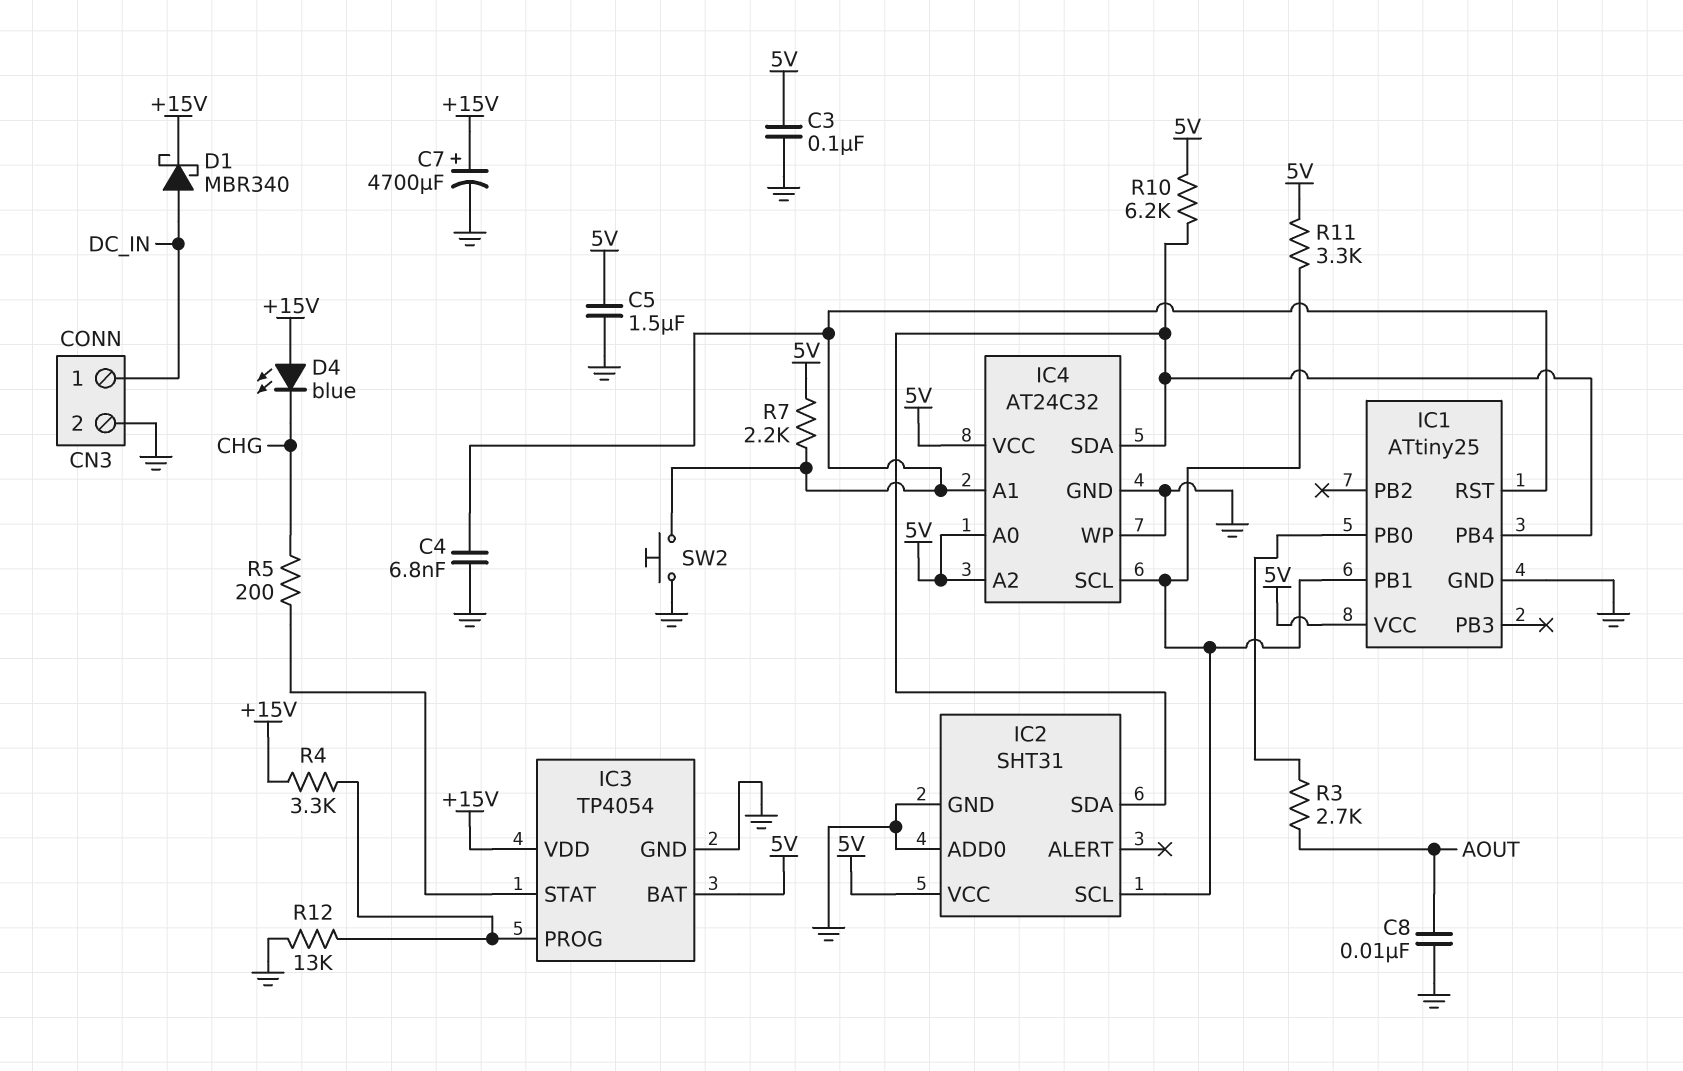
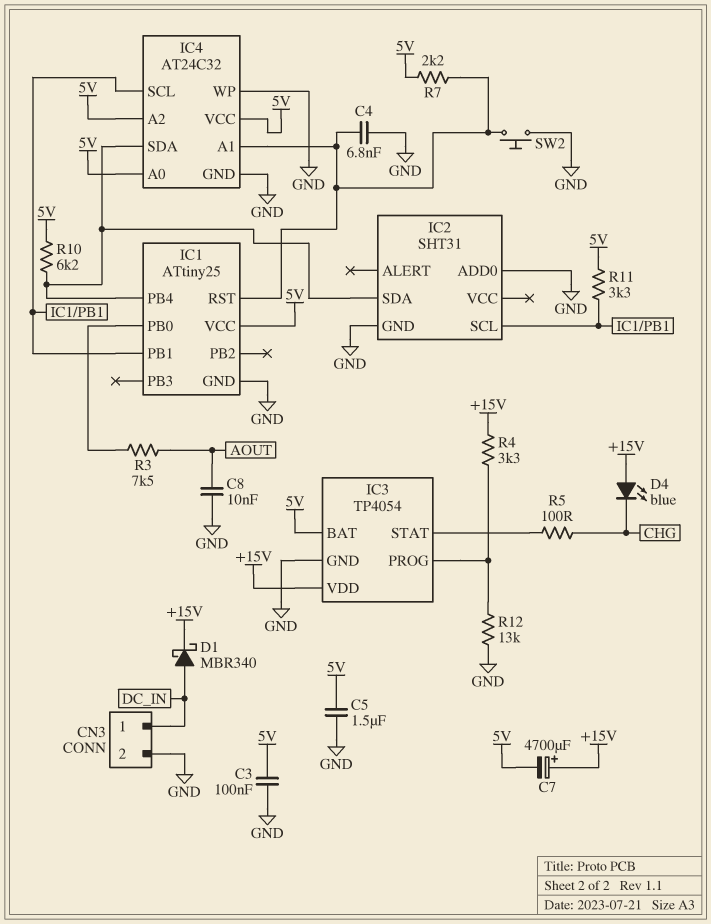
C7: 4700uF (plus +15V, minus GND) -> 4700uF (plus +15V, minus 5V)
IC2 pin VCC: 5V -> none
R3: 2.7k (AOUT, IC1/PB0) -> 7.5k (AOUT, IC1/PB0)
R5: 200 (CHG, IC3/STAT) -> 100 (CHG, IC3/STAT)

